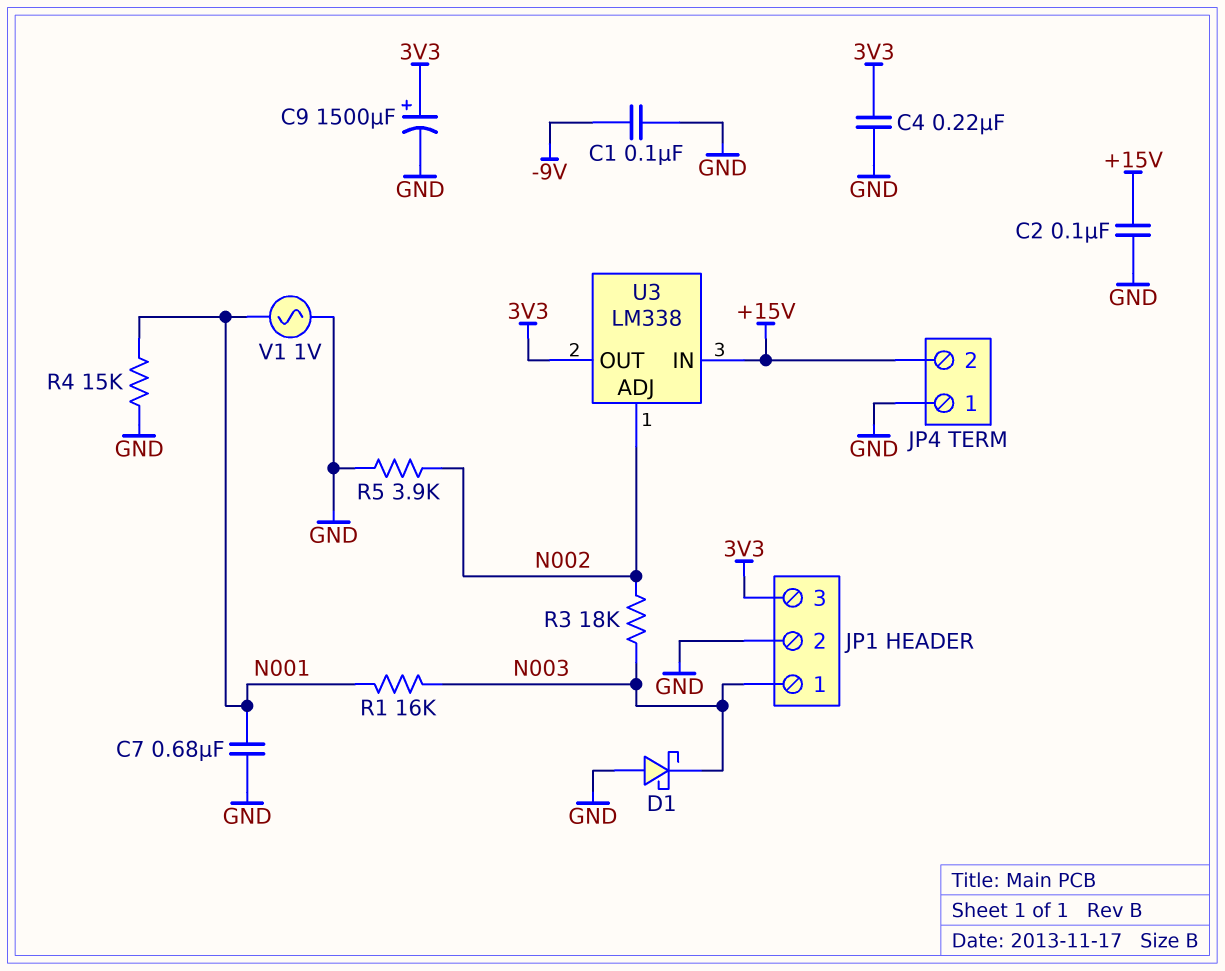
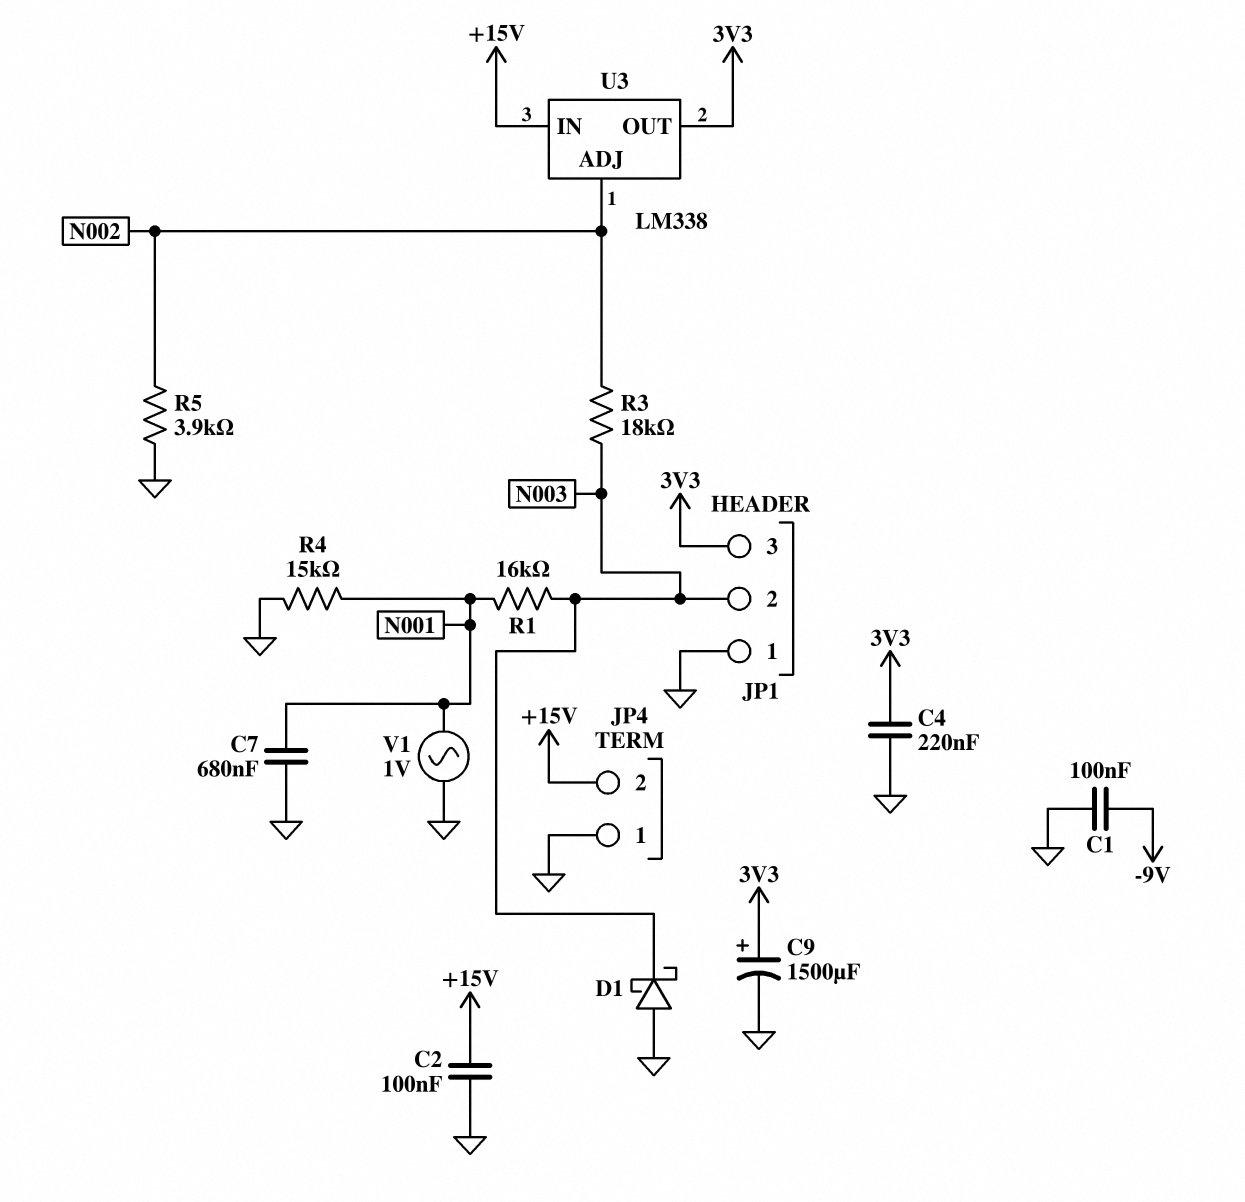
JP1 pin 1: N003 -> GND
JP1 pin 2: GND -> N003

